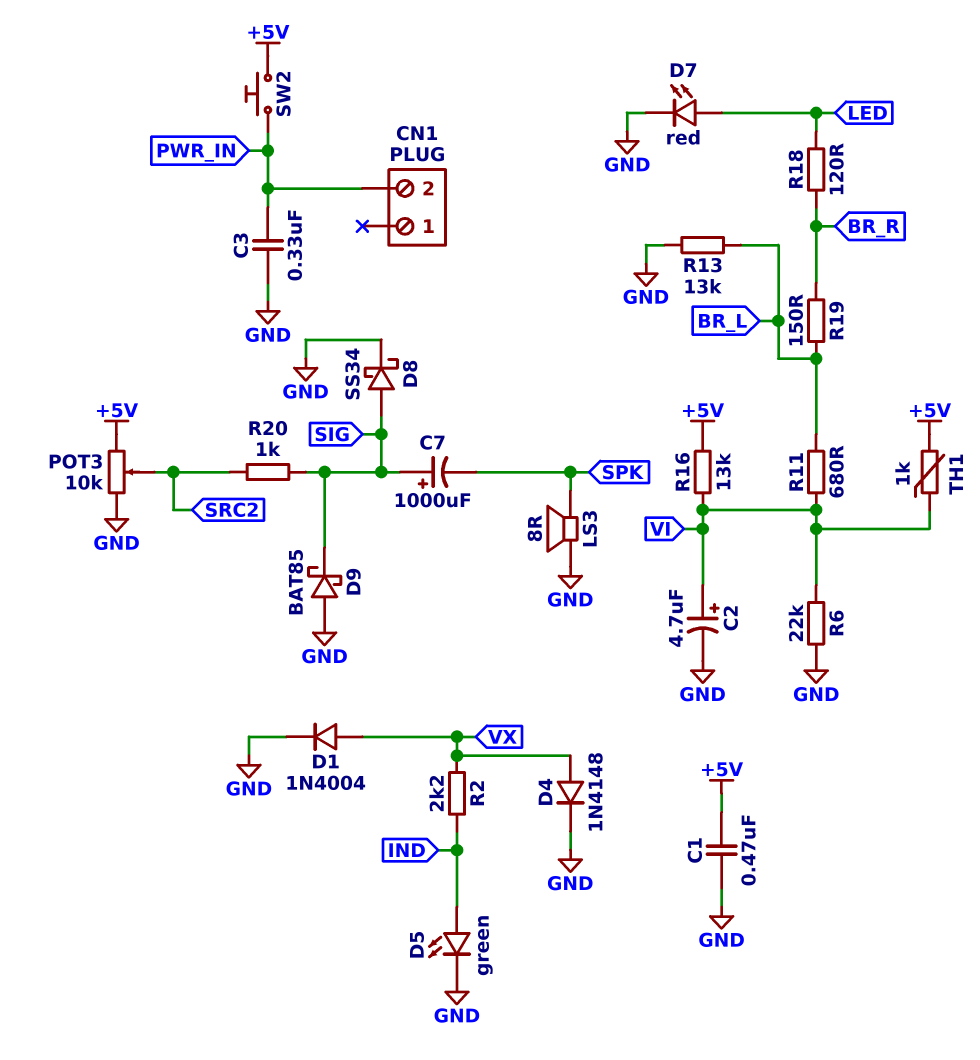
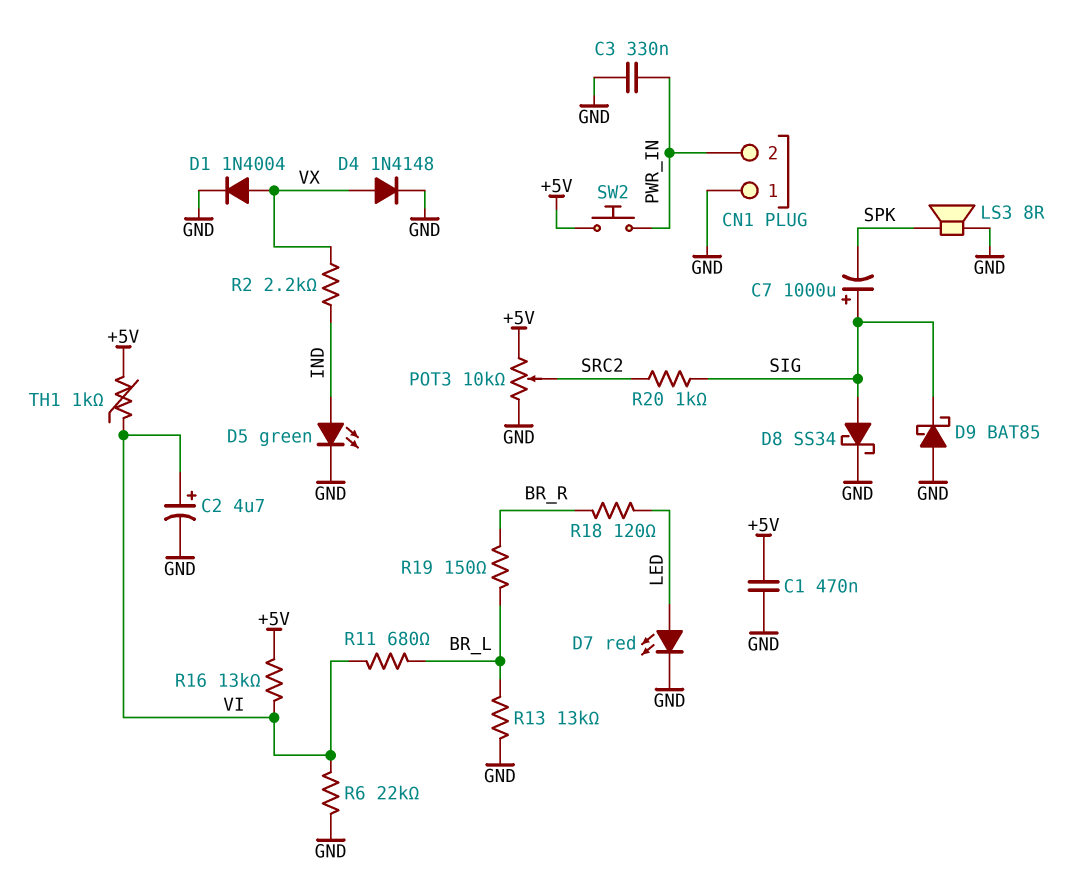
CN1 pin 1: none -> GND

